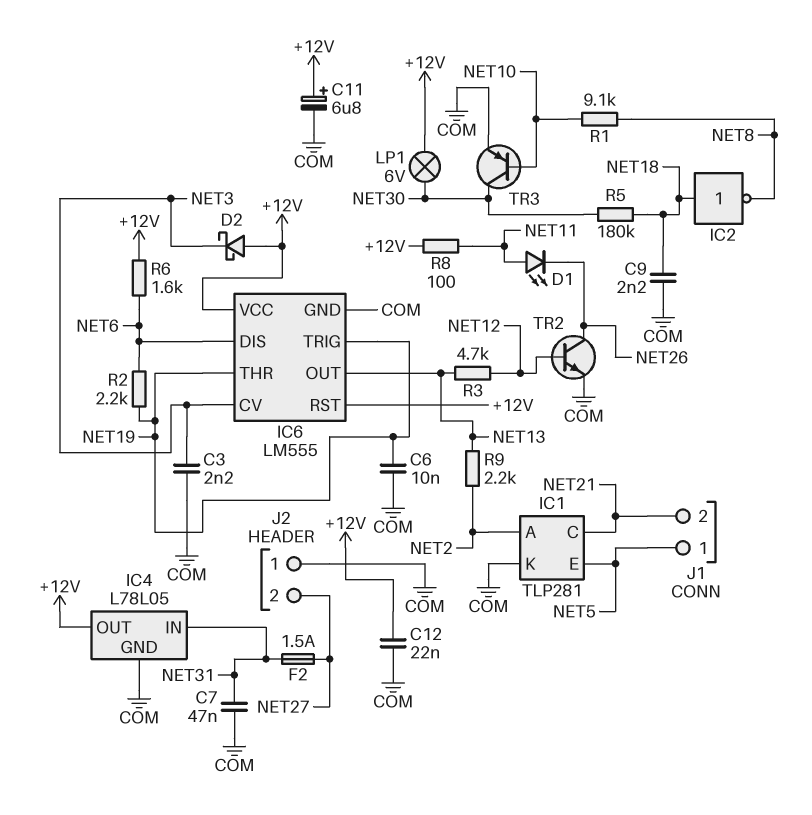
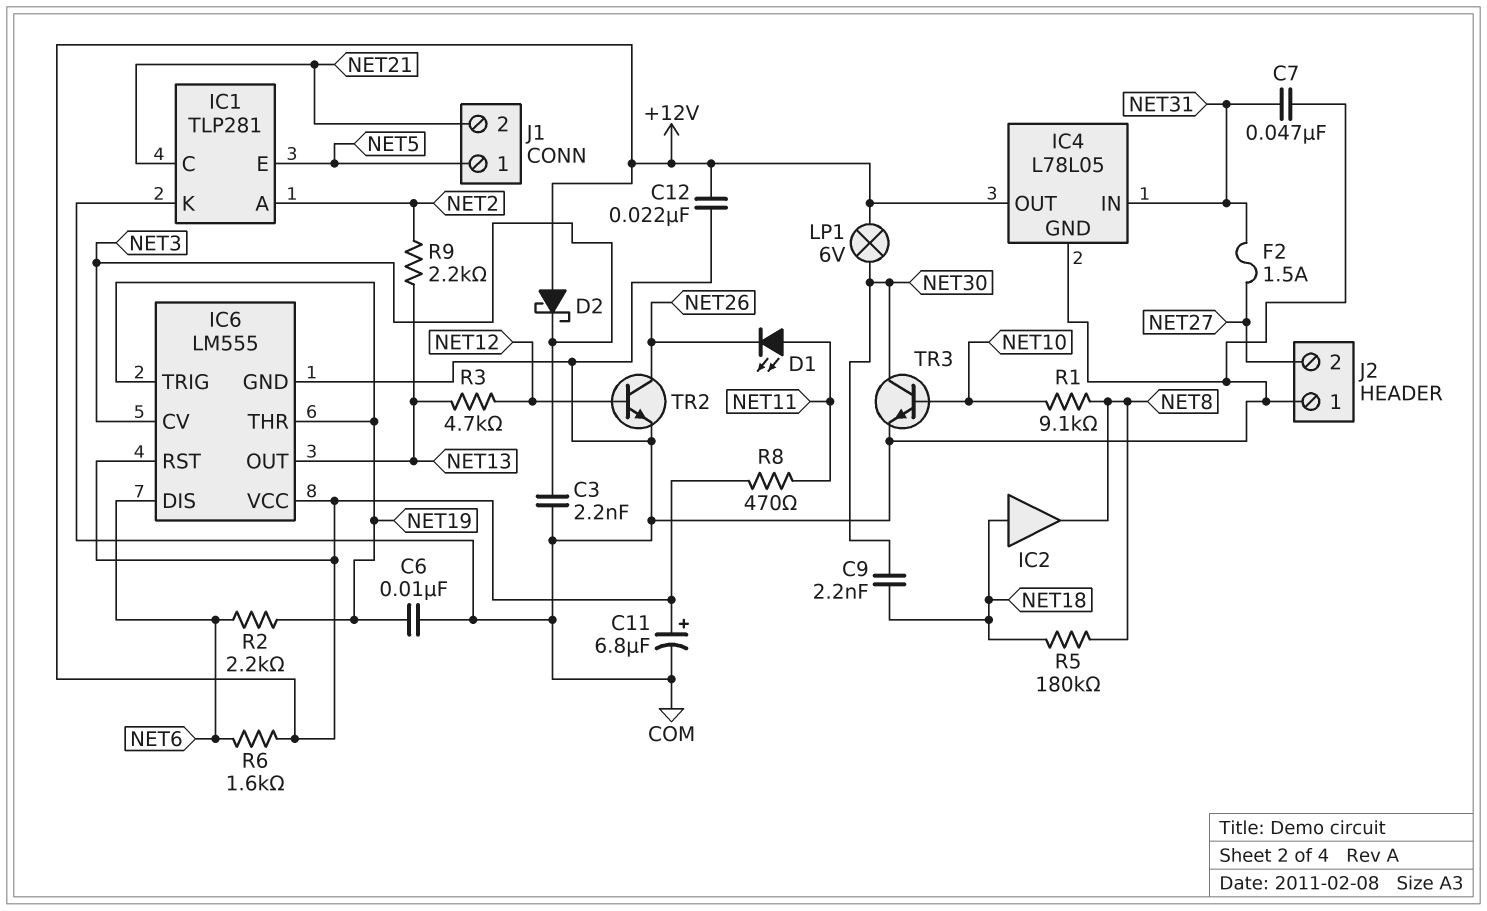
C9: 2.2nF (COM, NET18) -> 2.2nF (NET18, NET30)
IC2: NOT (in NET18, out NET8) -> buffer (in NET18, out NET8)
R5: 180k (NET18, NET30) -> 180k (NET8, NET18)
R8: 100 (+12V, NET11) -> 470 (+12V, NET11)
TR3: PNP (B NET10, C NET30, E COM) -> NPN (B NET10, C NET30, E COM)

